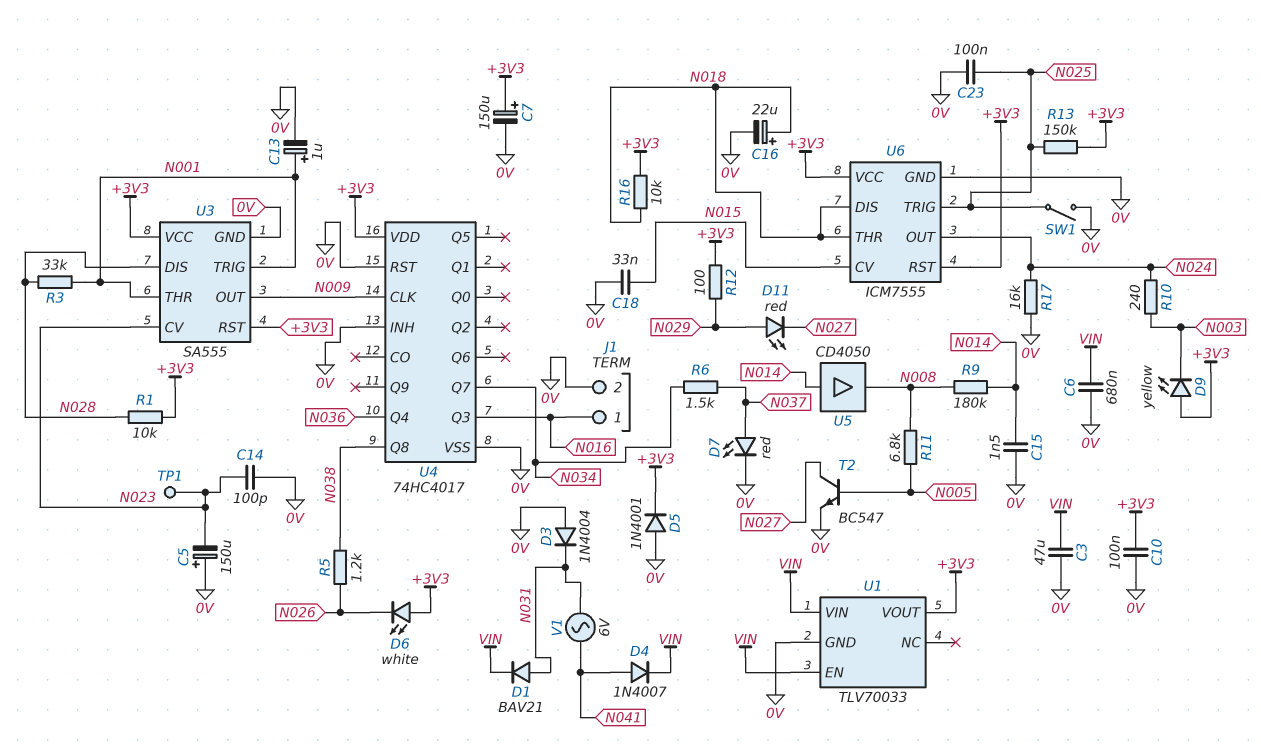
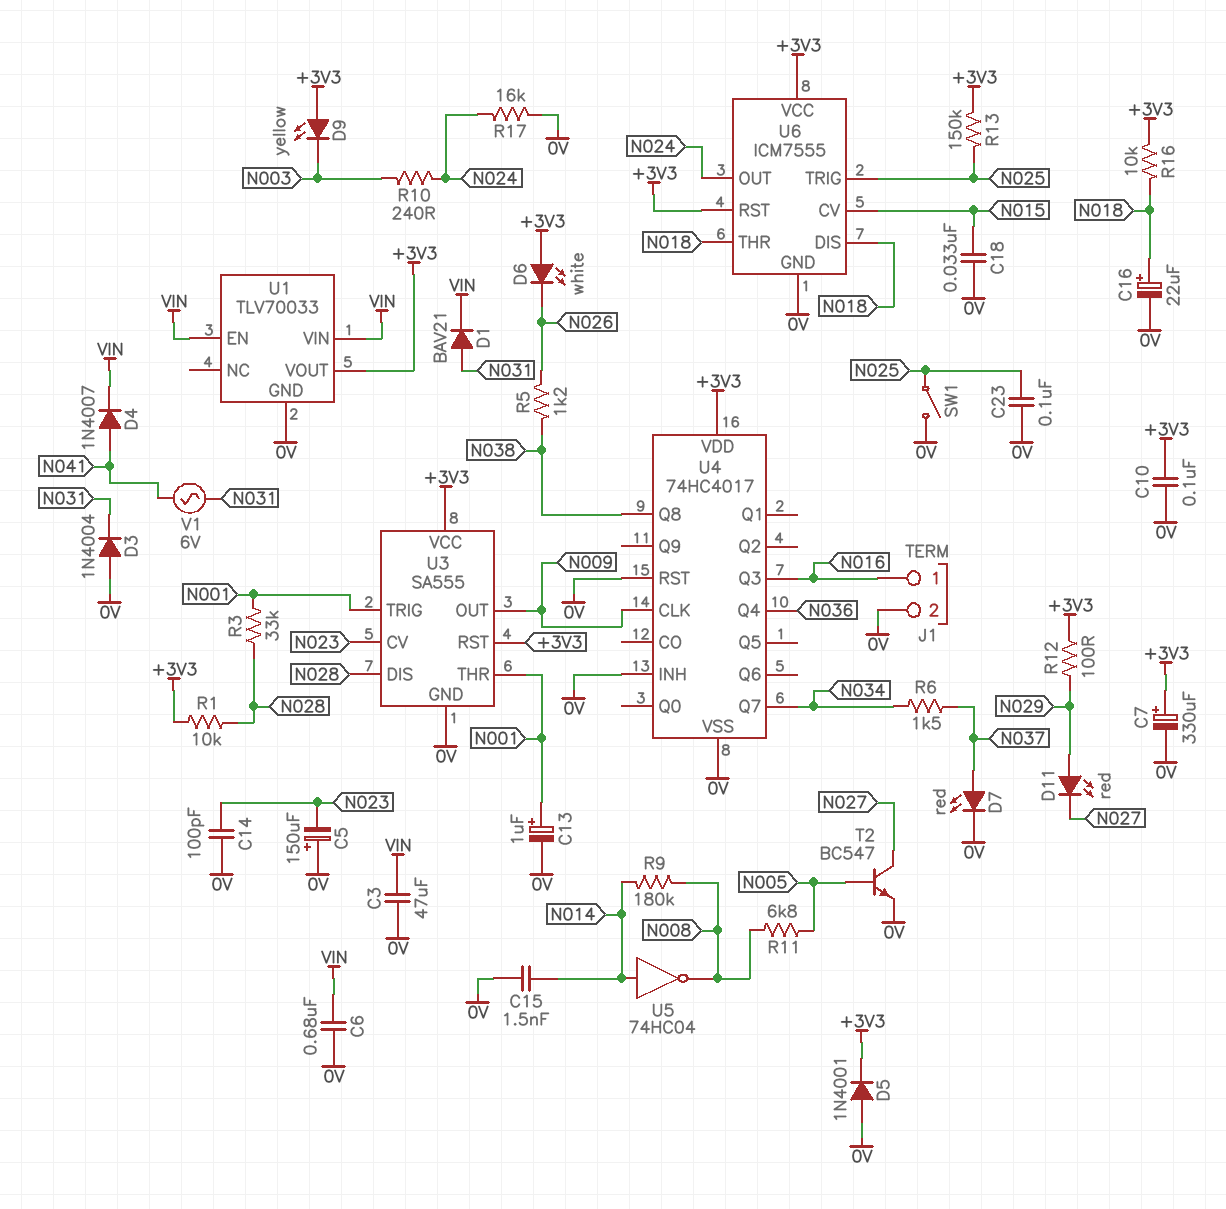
C7: 150uF (plus +3V3, minus 0V) -> 330uF (plus +3V3, minus 0V)
TP1: test point (N023) -> none
U5: buffer CD4050 (in N014, out N008) -> NOT 74HC04 (in N014, out N008)

